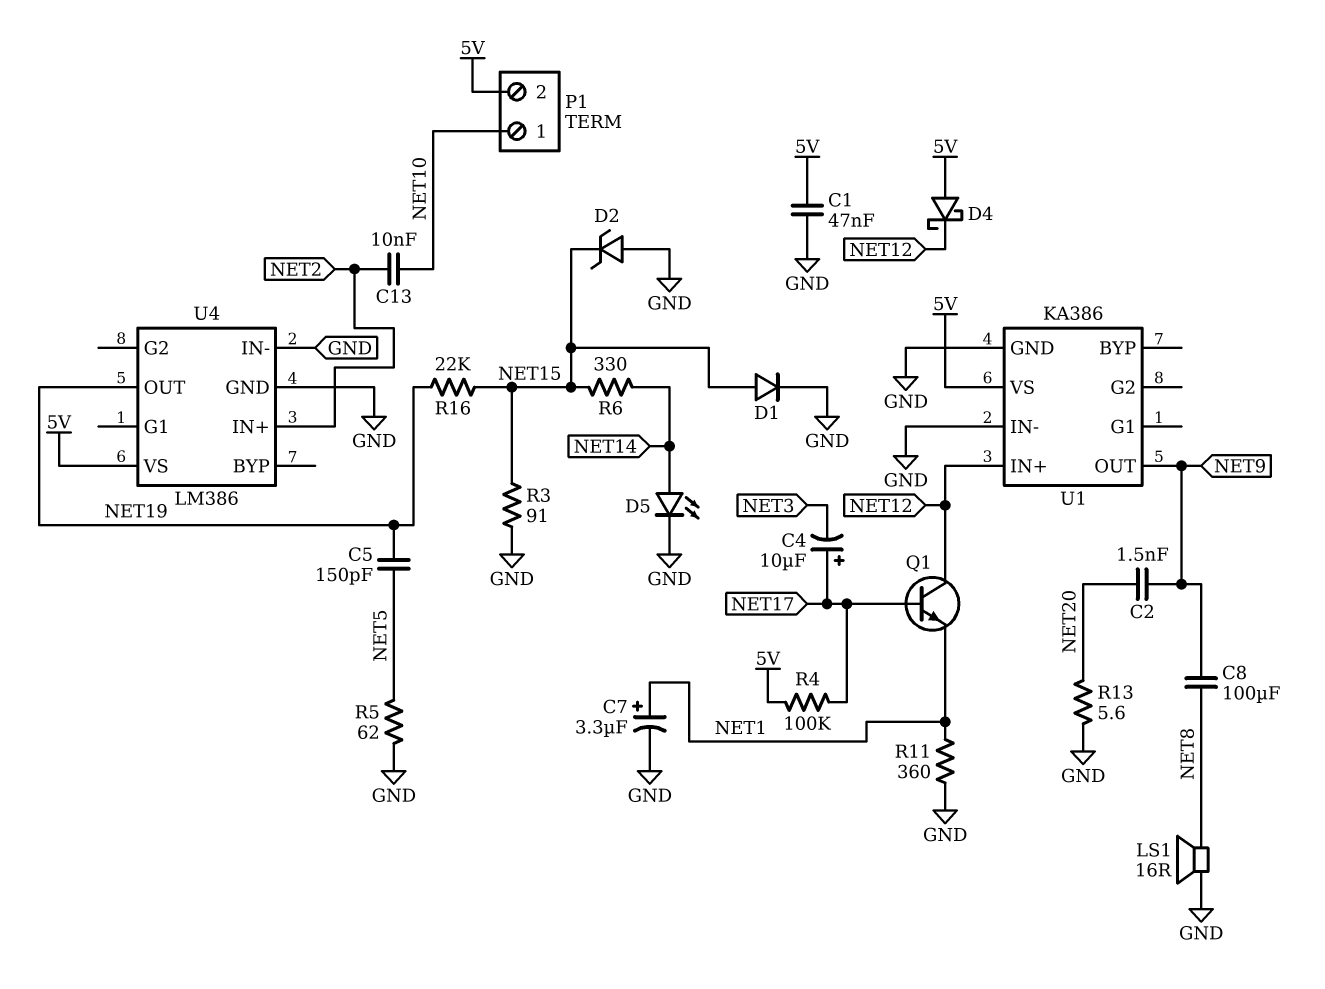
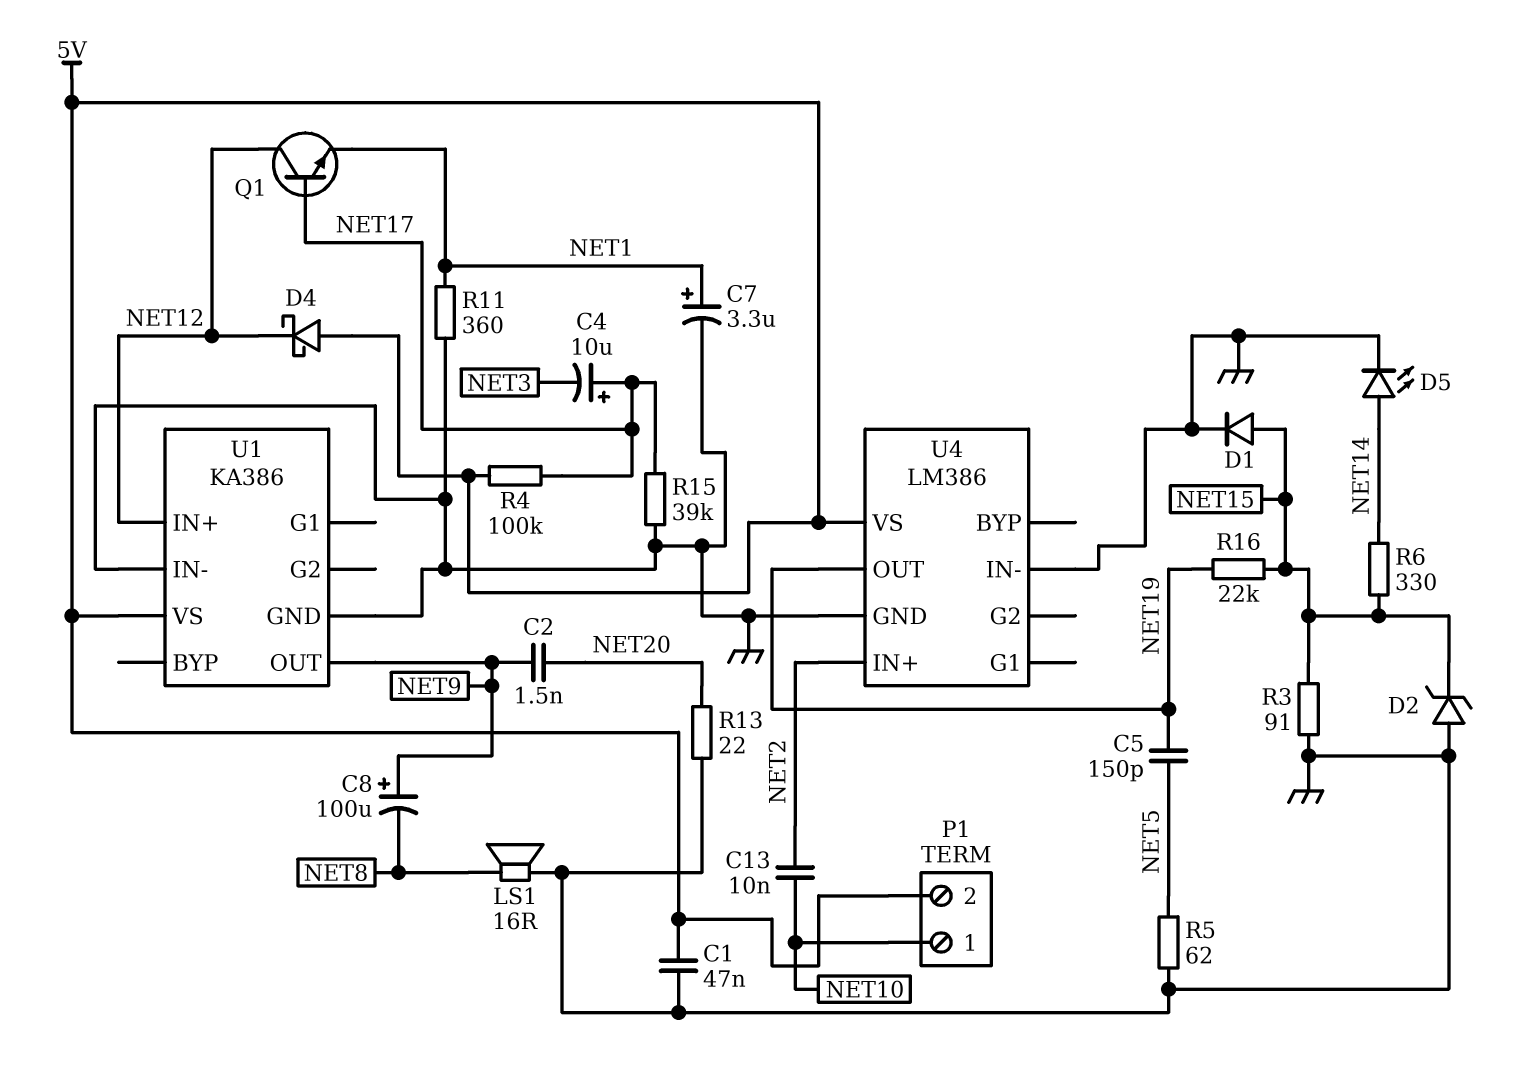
C8: 100uF (NET8, NET9) -> 100uF (plus NET9, minus NET8)
R13: 5.6 (GND, NET20) -> 22 (GND, NET20)
R15: none -> 39k (GND, NET17)

